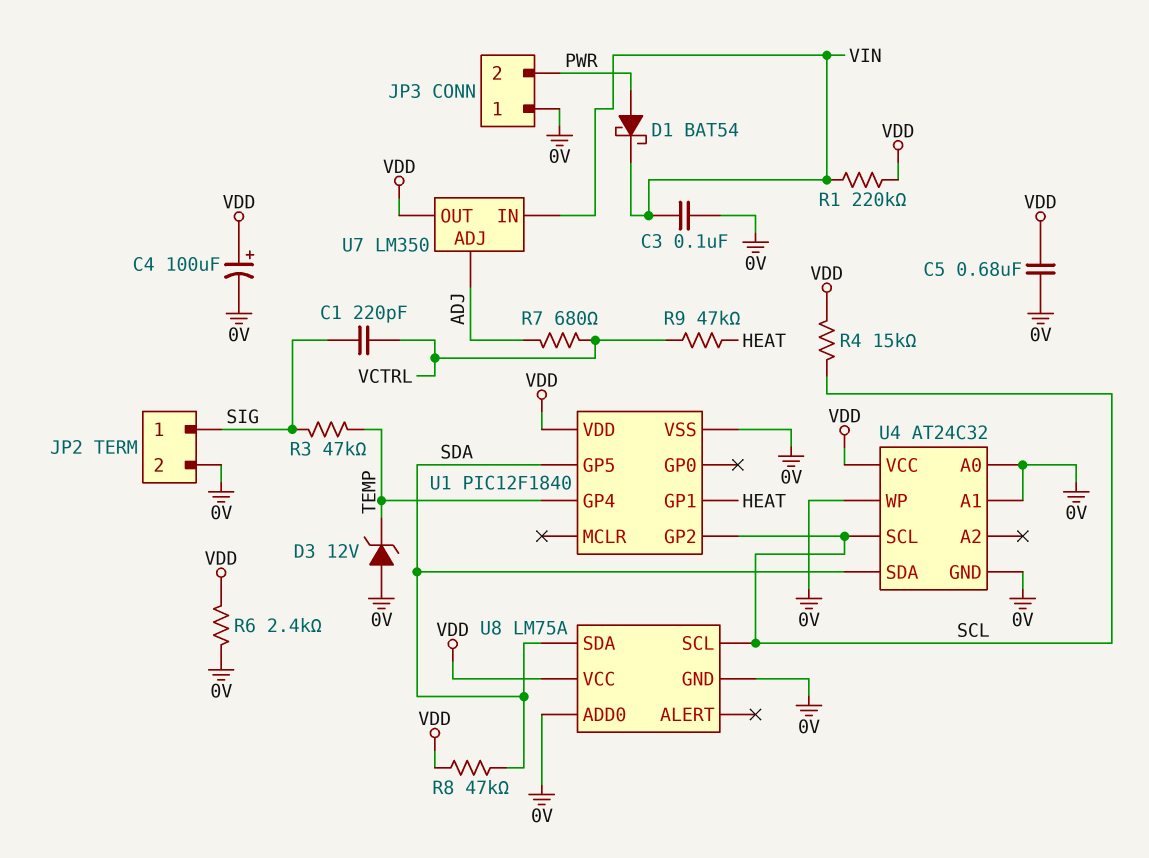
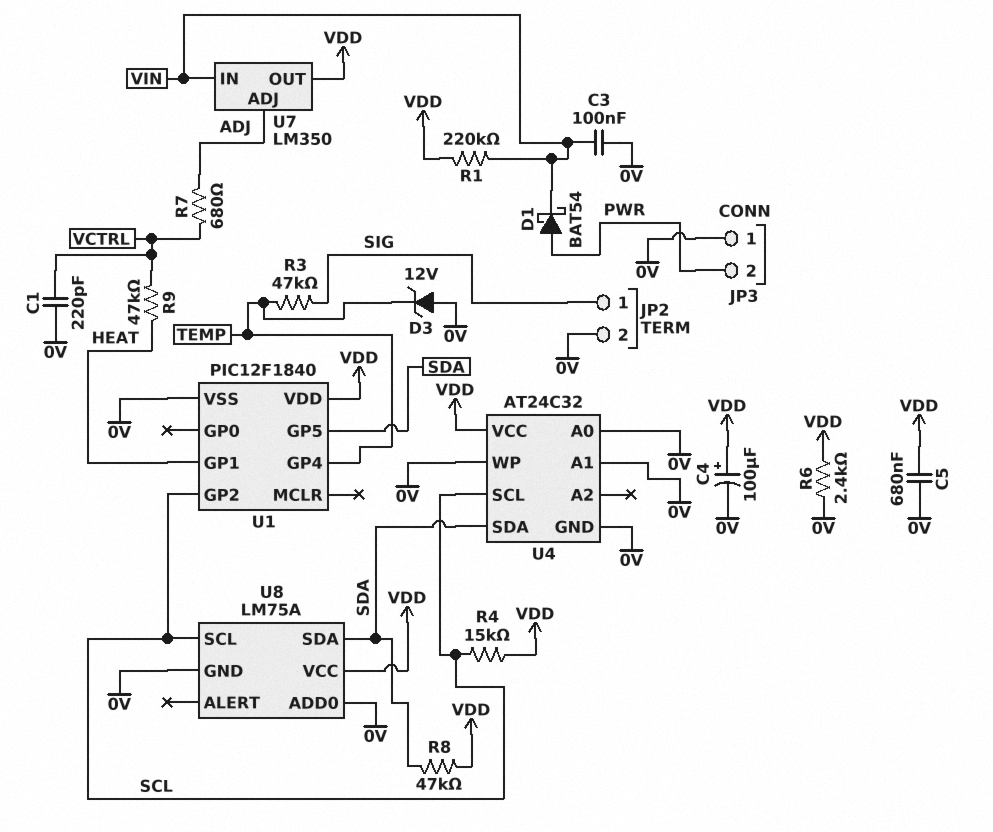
C1: 220pF (SIG, VCTRL) -> 220pF (0V, VCTRL)

